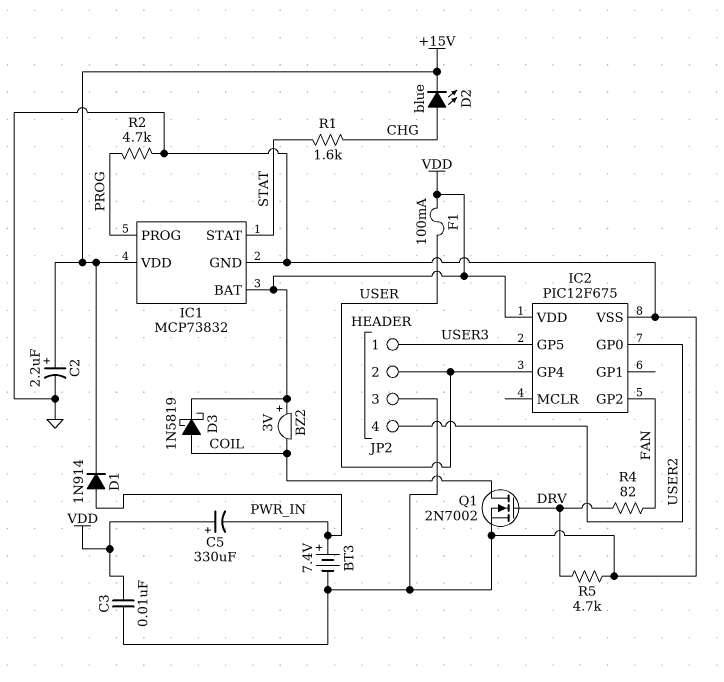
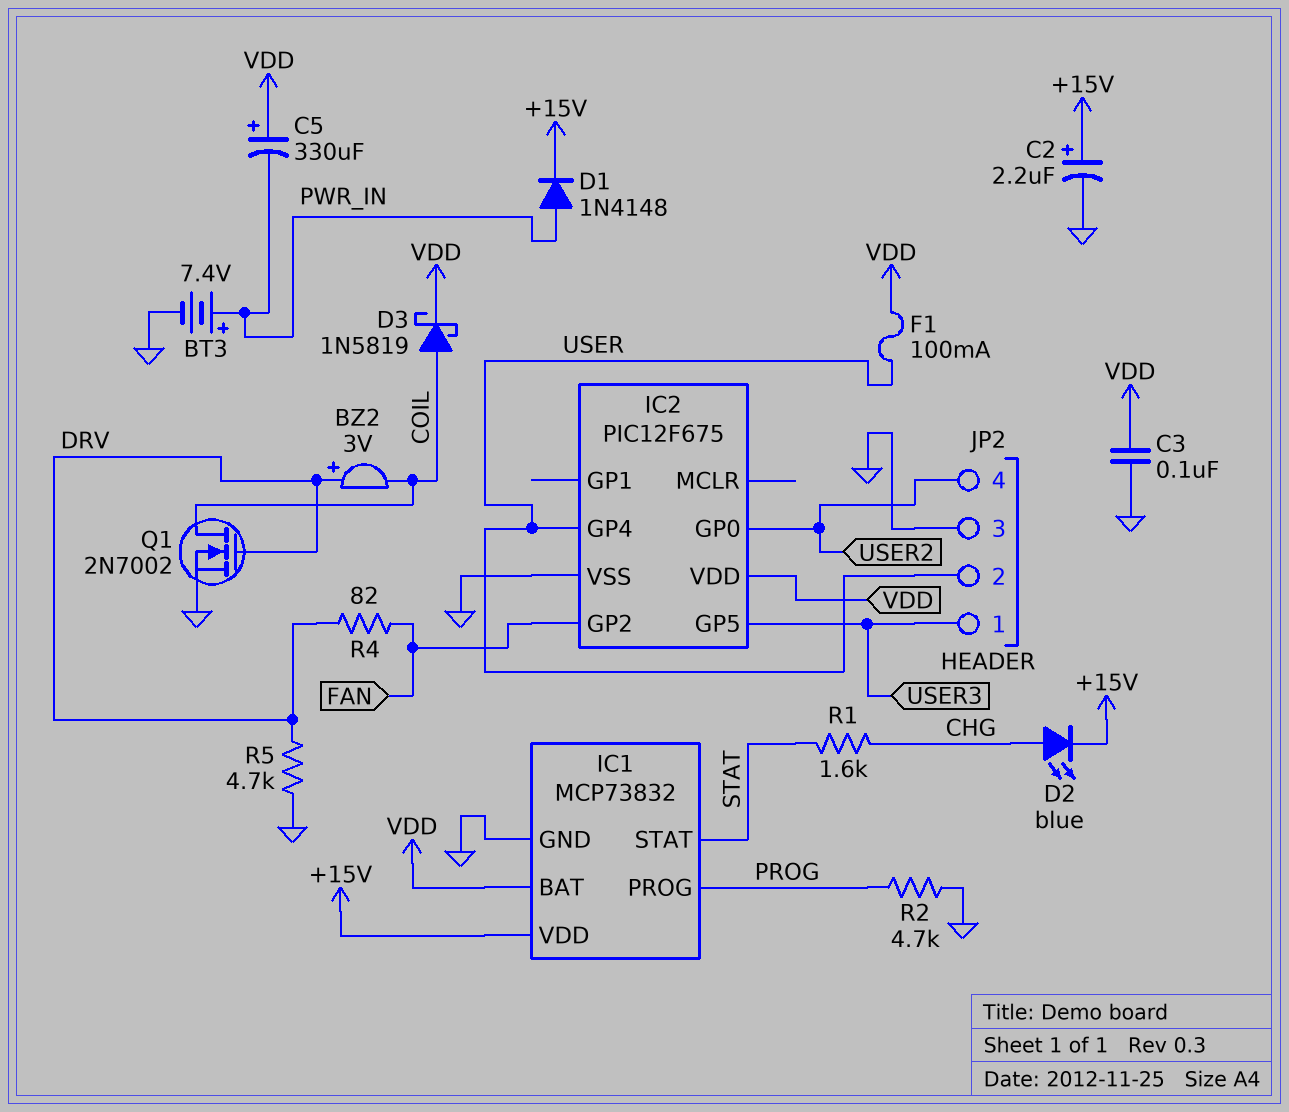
BZ2: buzzer 3V (plus VDD, minus COIL) -> buzzer 3V (plus DRV, minus COIL)
C3: 10nF (GND, VDD) -> 100nF (GND, VDD)
D1: diode 1N914 (A PWR_IN, K +15V) -> diode 1N4148 (A PWR_IN, K +15V)

